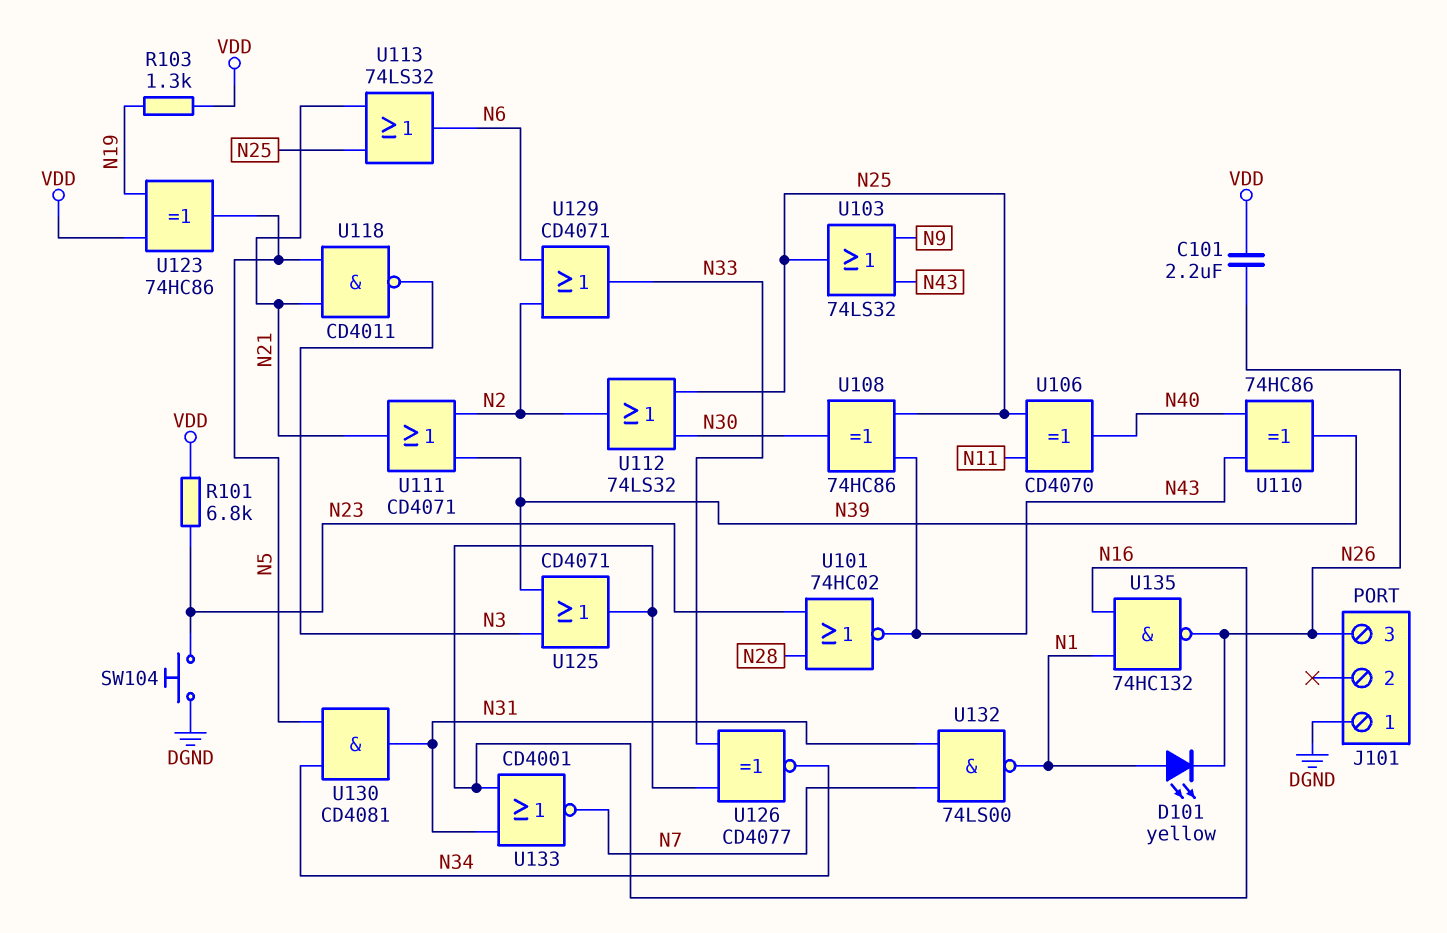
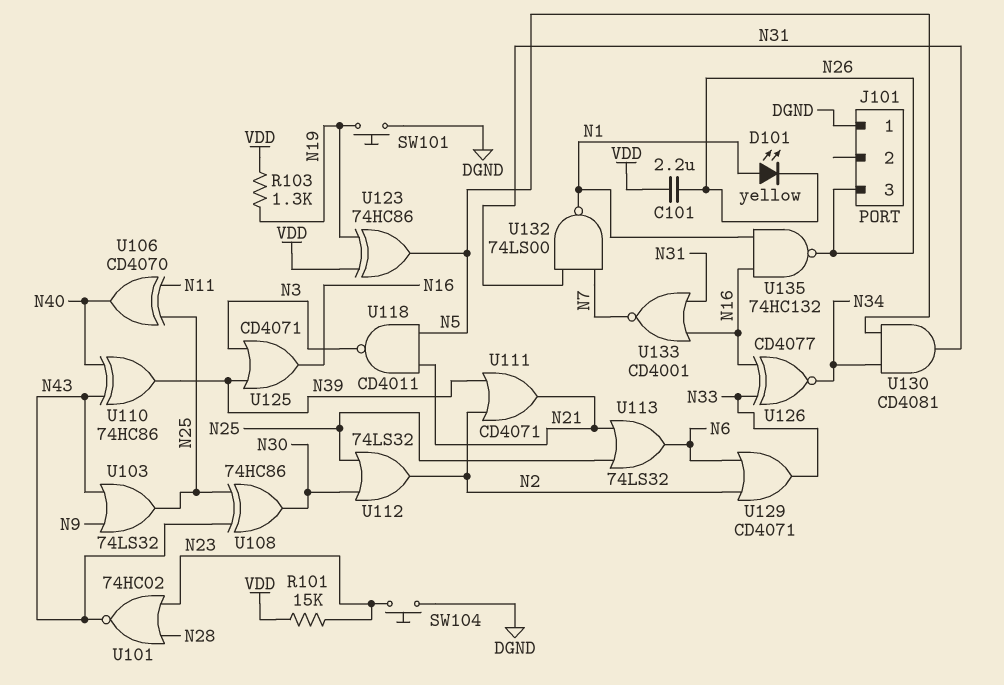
R101: 6.8k (N23, VDD) -> 15k (N23, VDD)
SW101: none -> button (DGND, N19)

